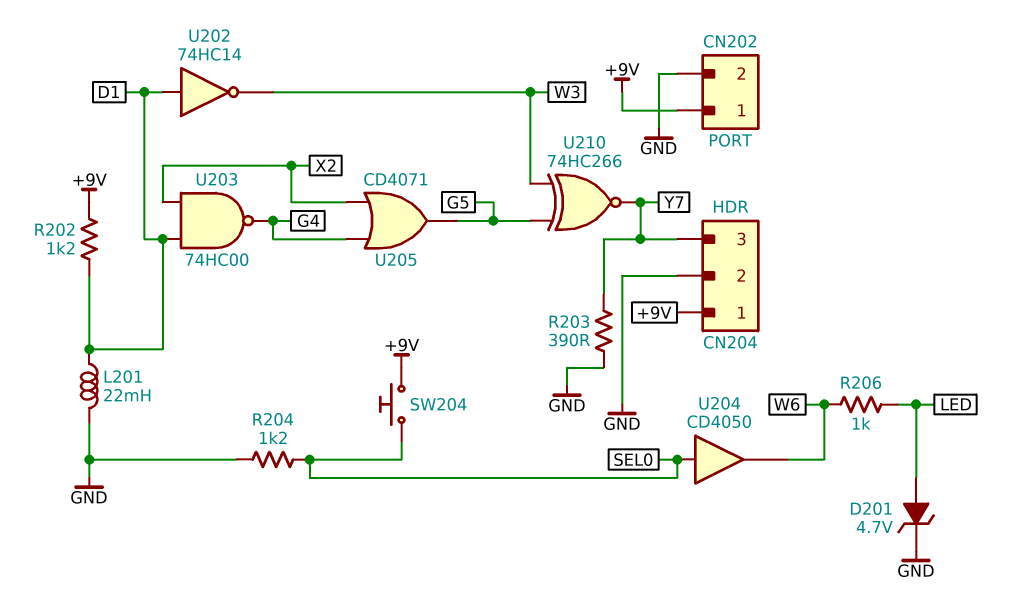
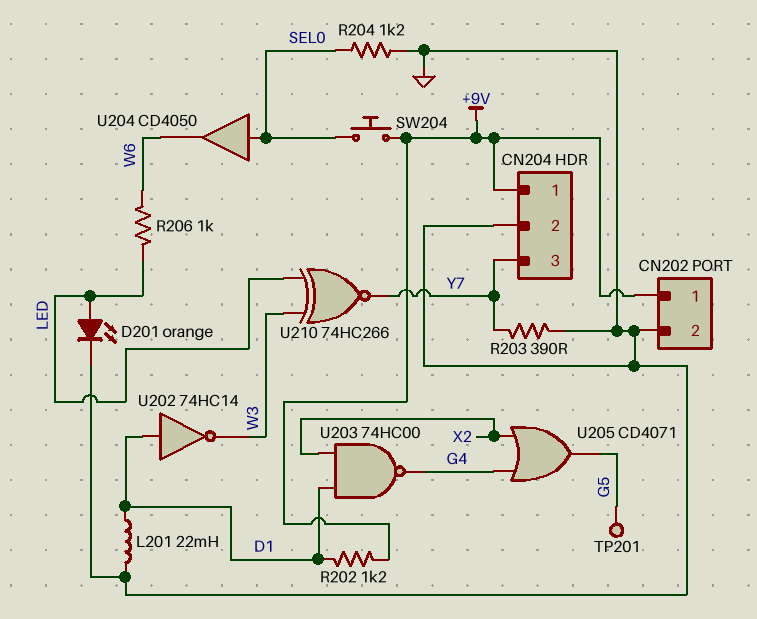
D201: zener 4.7V (A LED, K GND) -> LED orange (A LED, K GND)
TP201: none -> test point (G5)
U210: XNOR 74HC266 (in G5, in W3, out Y7) -> XNOR 74HC266 (in LED, in W3, out Y7)

